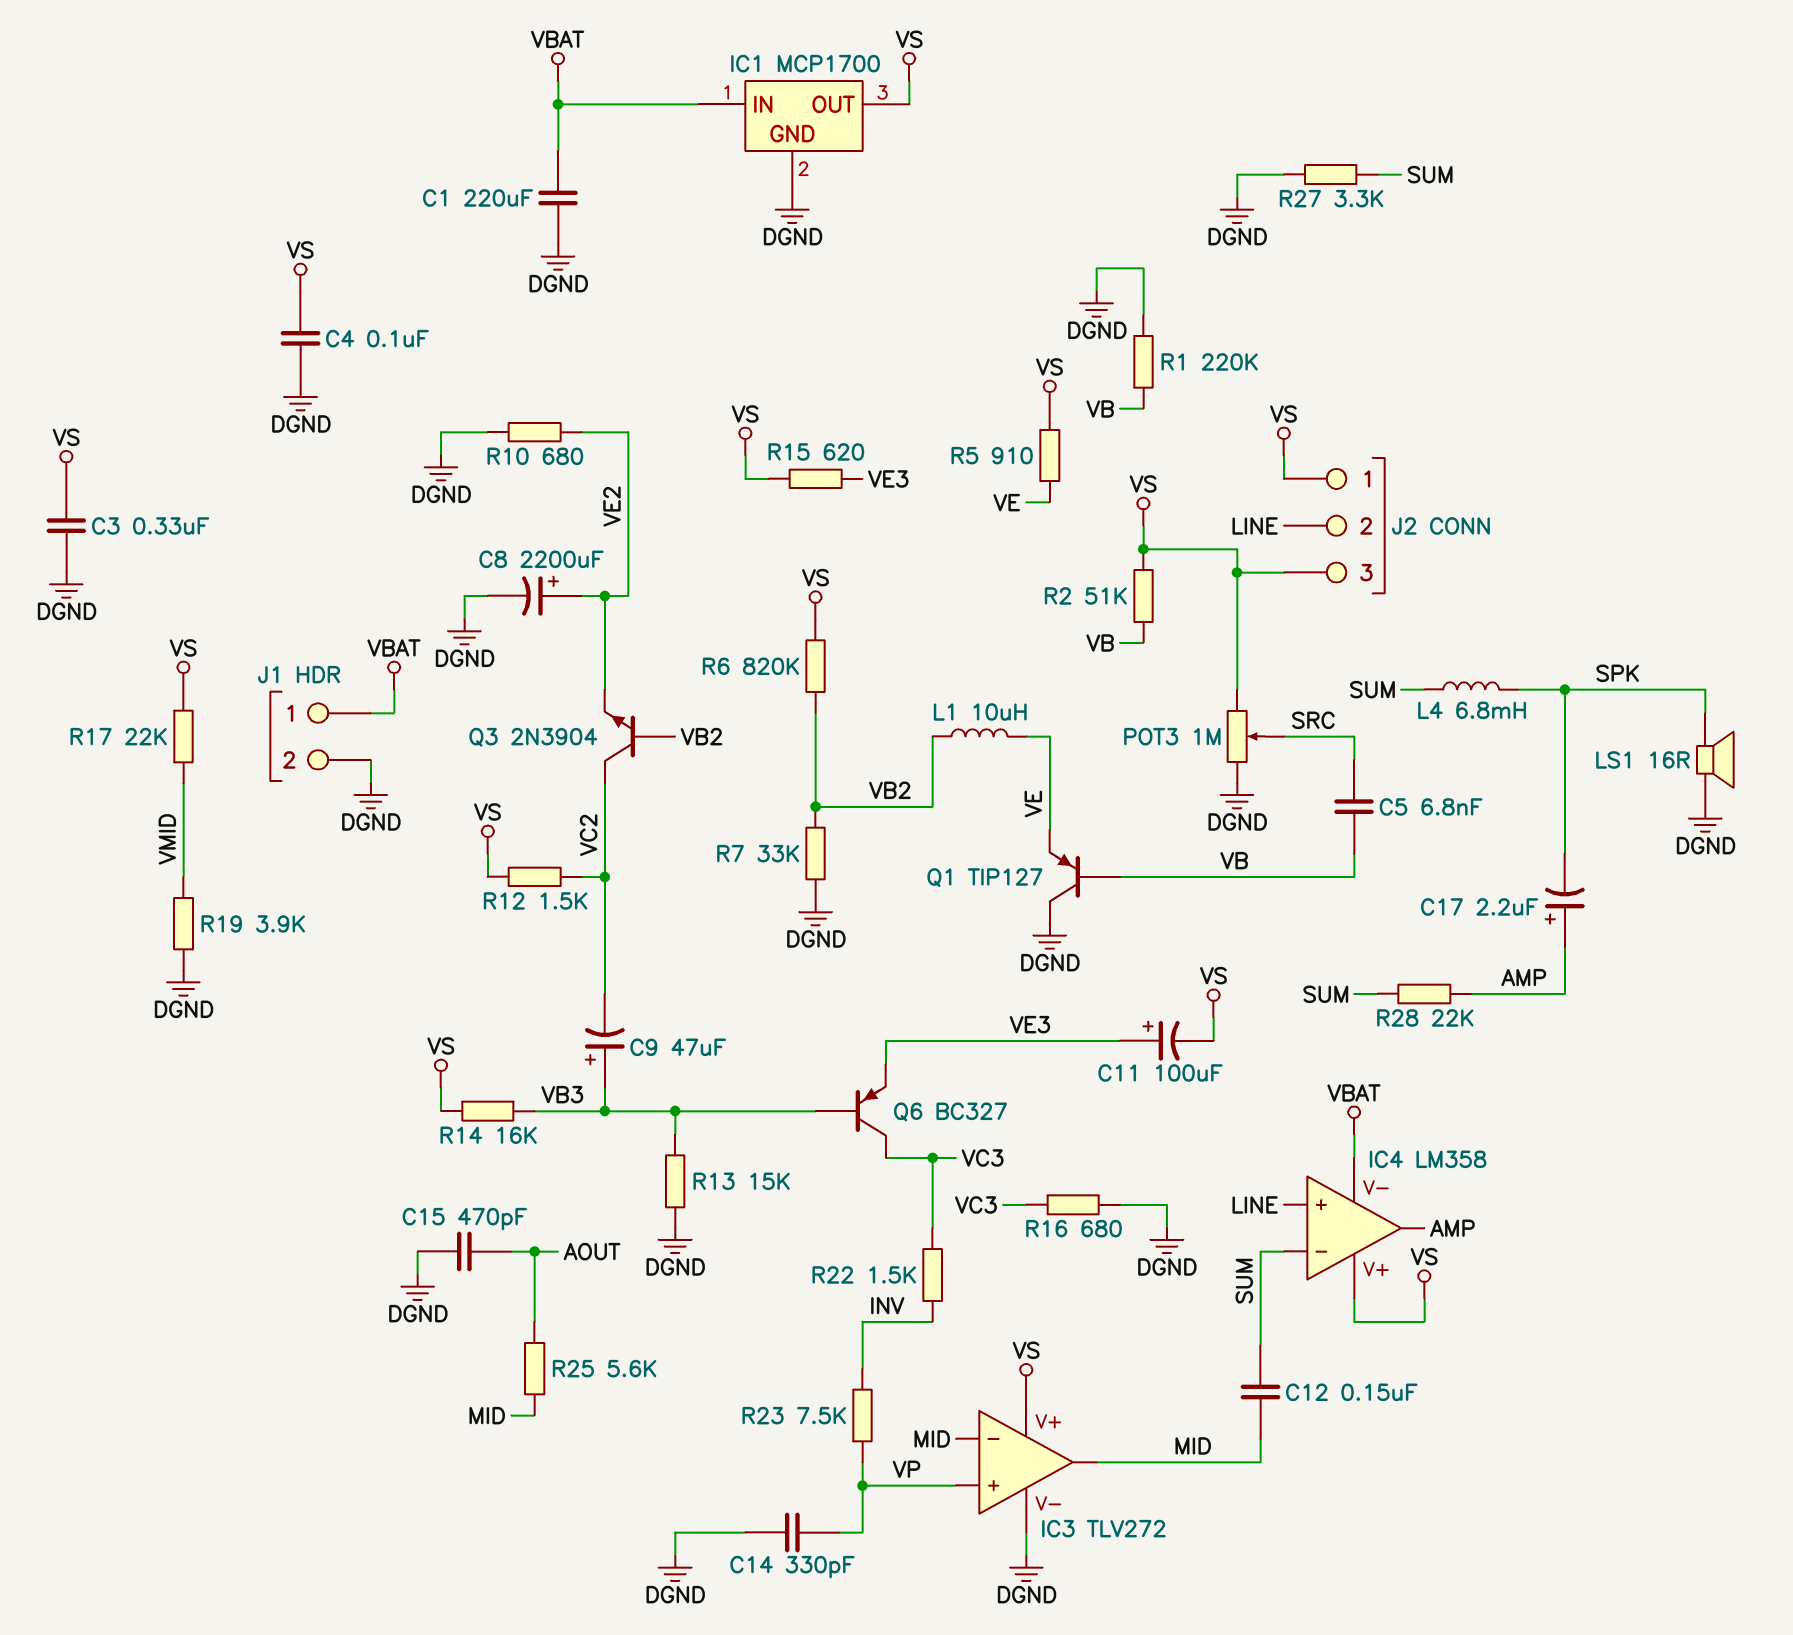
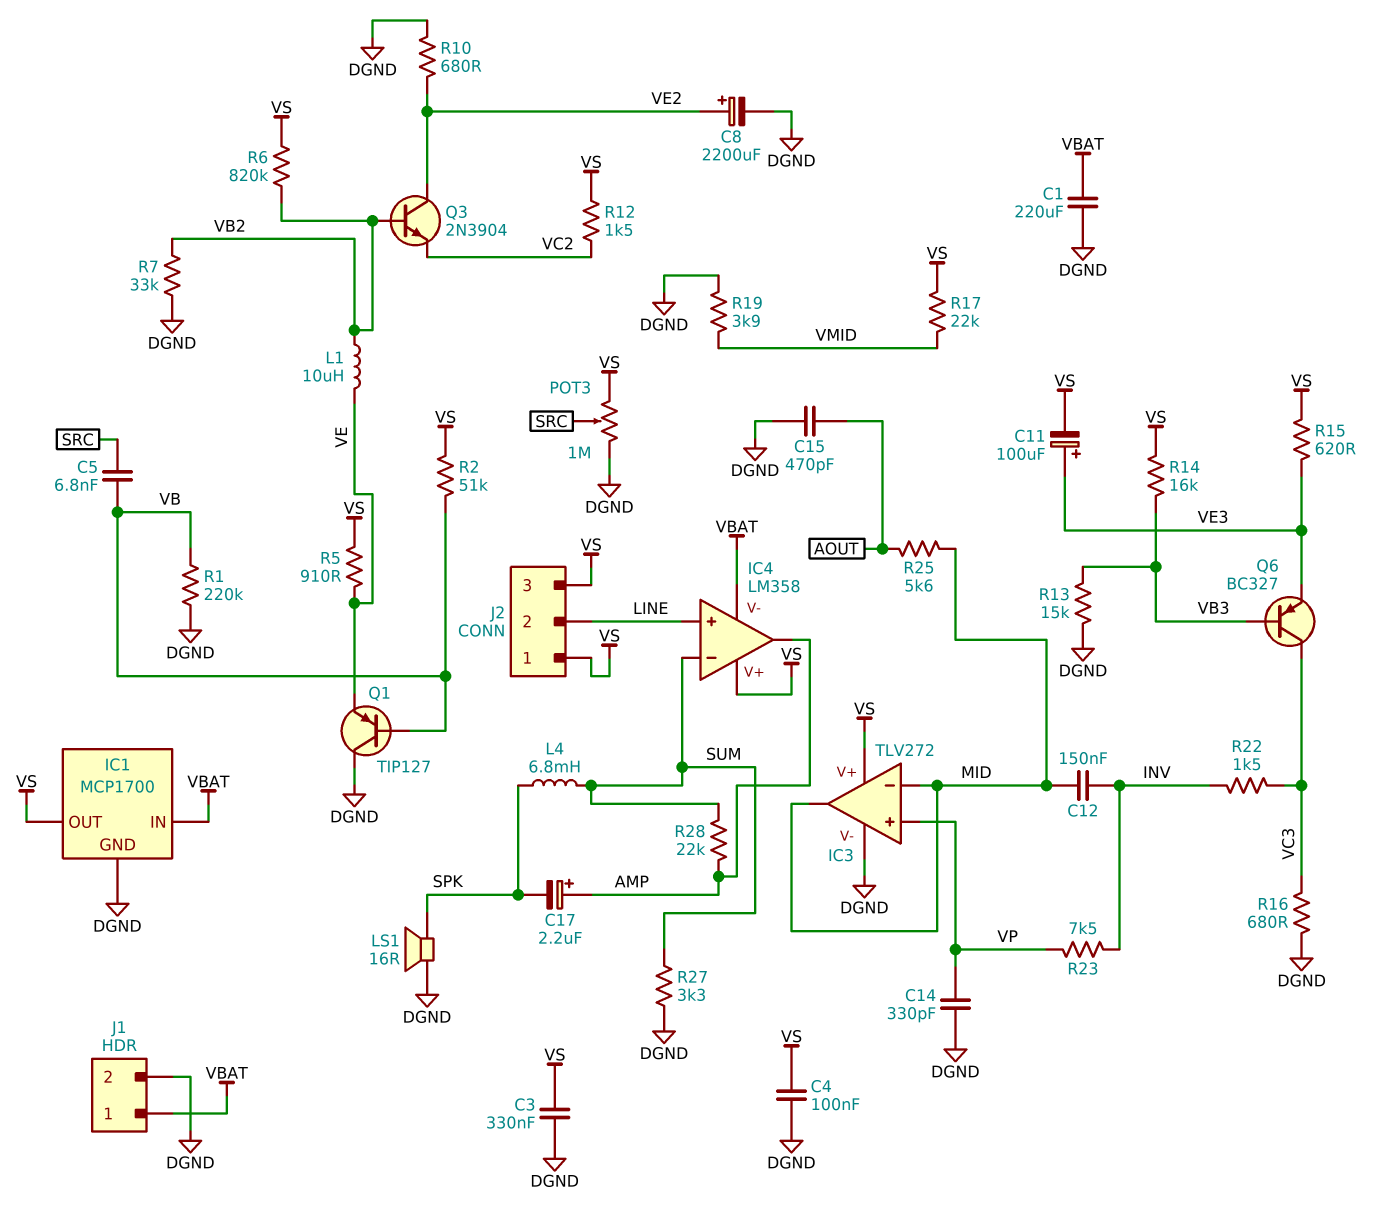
C9: 47uF (plus VB3, minus VC2) -> none
C12: 150nF (MID, SUM) -> 150nF (INV, MID)
Q3: NPN 2N3904 (B VB2, C VC2, E VE2) -> NPN 2N3904 (B VB2, C VE2, E VC2)

